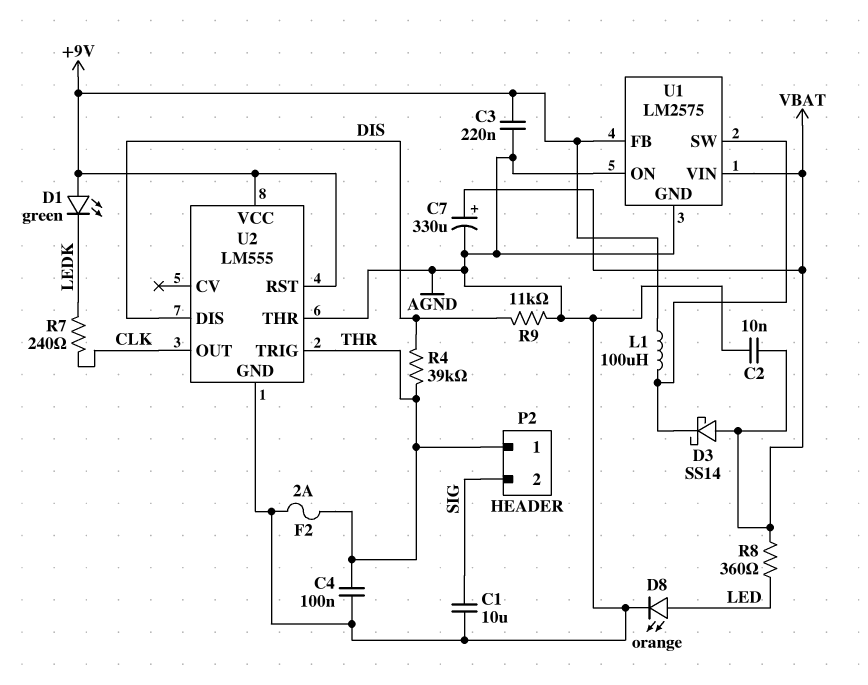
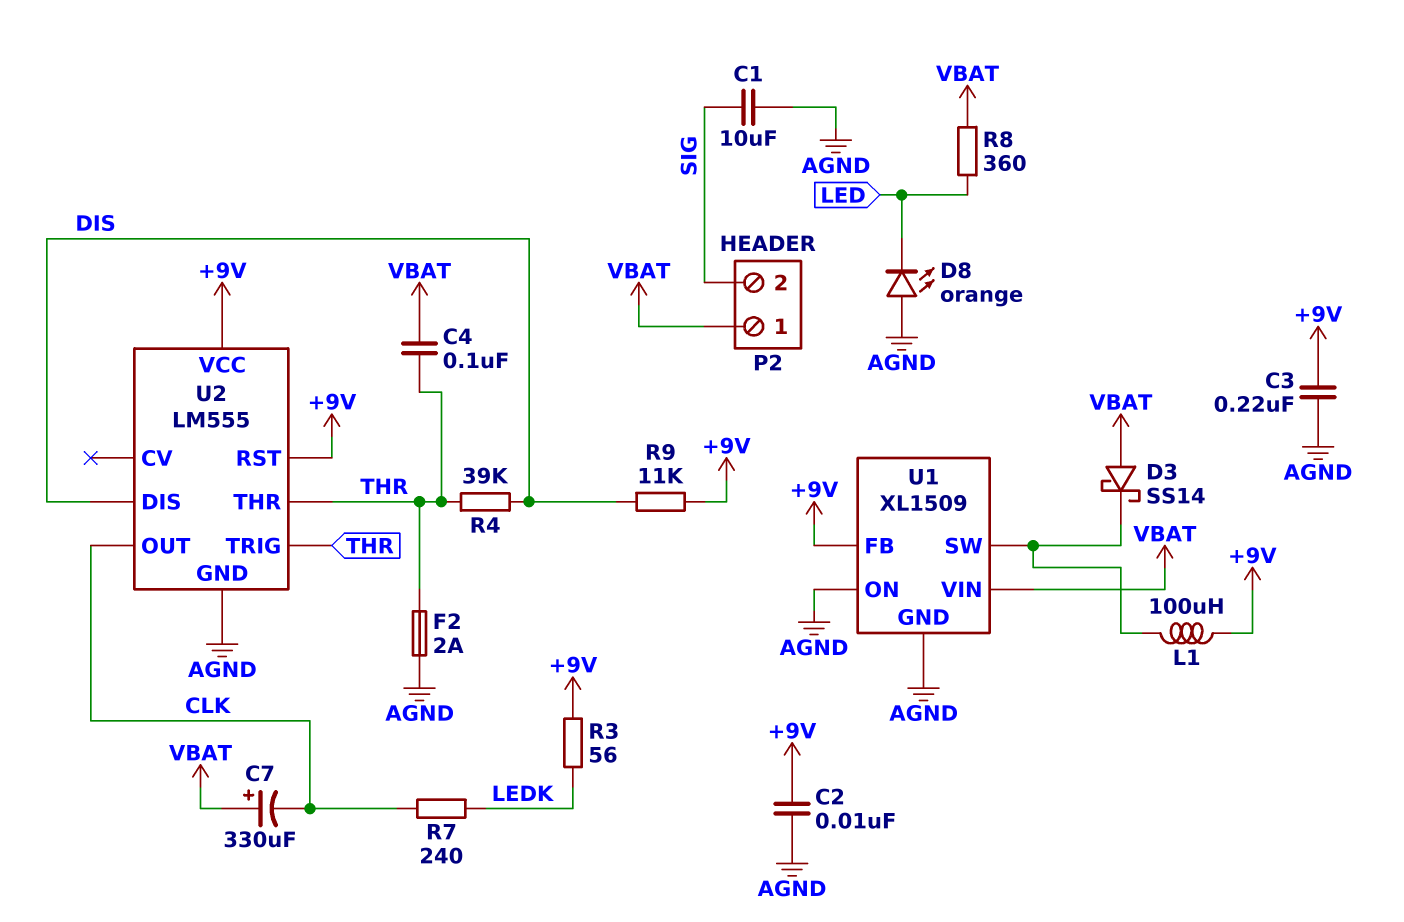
C2: 10nF (AGND, VBAT) -> 10nF (+9V, AGND)
C4: 100nF (AGND, THR) -> 100nF (THR, VBAT)
C7: 330uF (plus VBAT, minus AGND) -> 330uF (plus VBAT, minus CLK)
D1: LED green (A +9V, K LEDK) -> none
D8: LED orange (A LED, K AGND) -> LED orange (A AGND, K LED)
P2 pin 1: THR -> VBAT
R3: none -> 56 (+9V, LEDK)
R9: 11k (AGND, DIS) -> 11k (+9V, DIS)
U1: LM2575 -> XL1509
U2 pin THR: AGND -> THR

